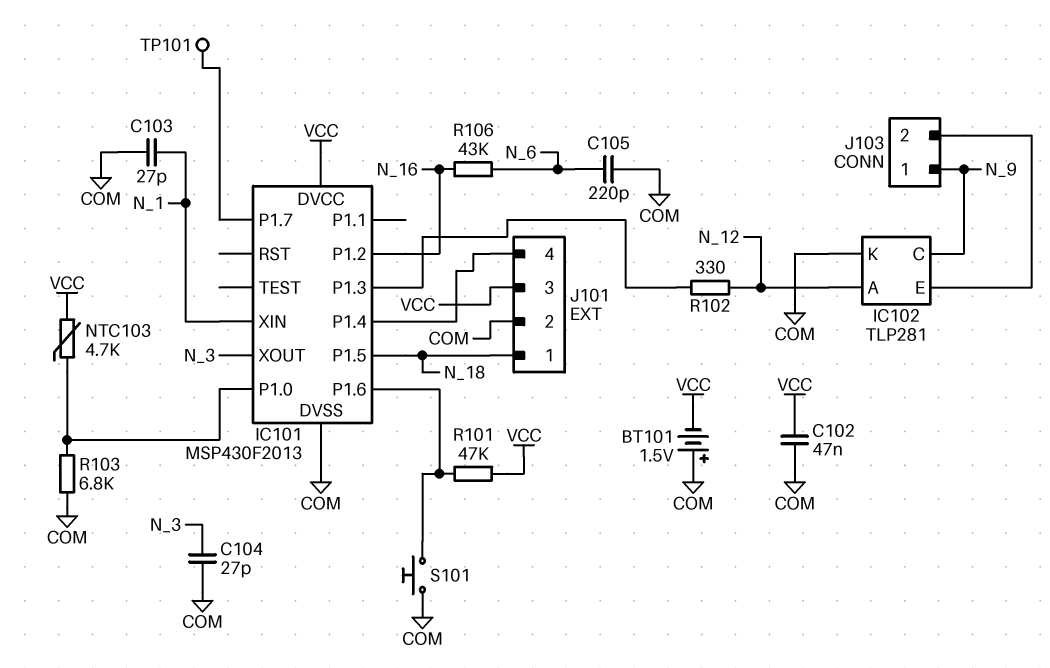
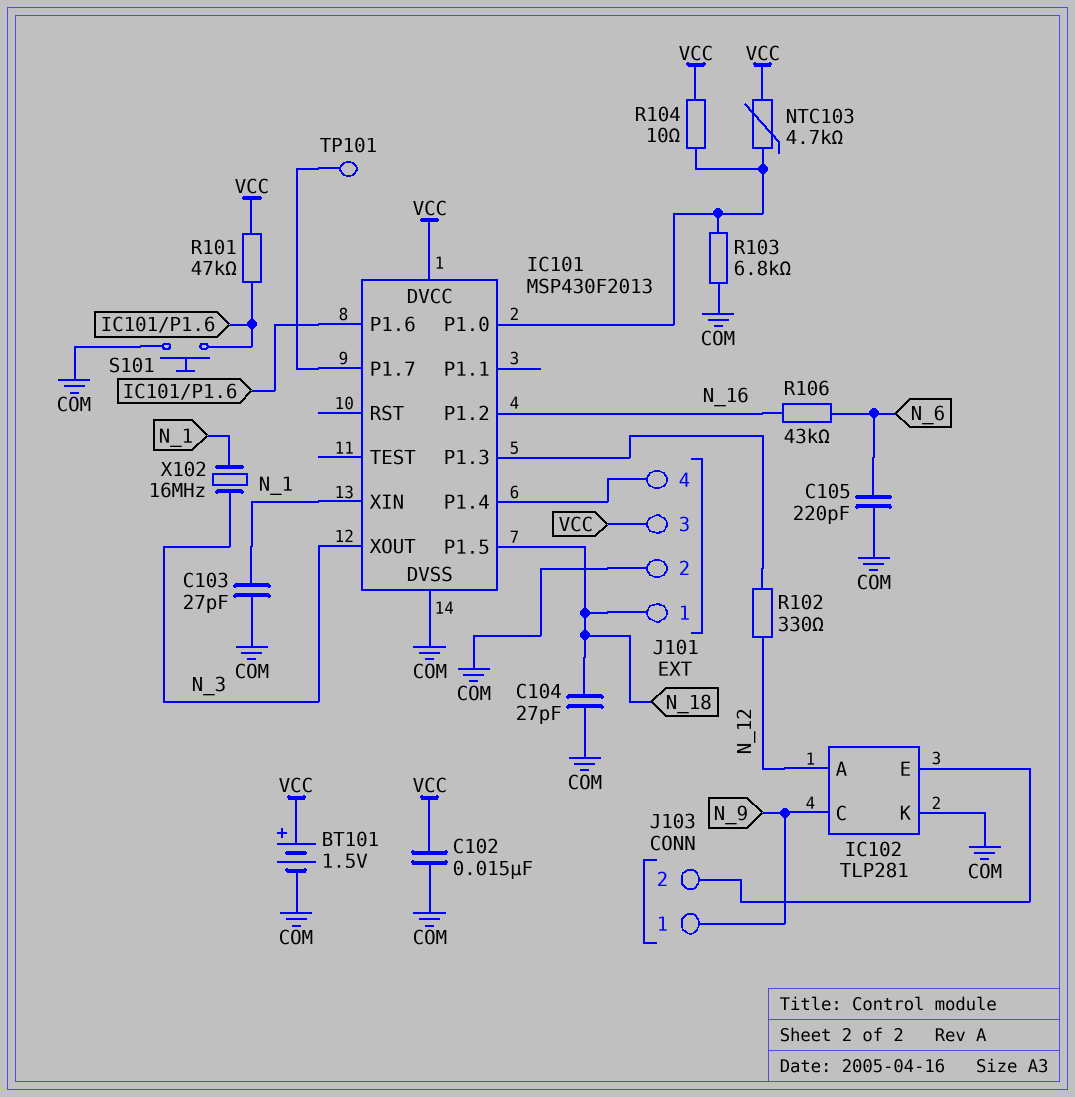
BT101: 1.5V (plus COM, minus VCC) -> 1.5V (plus VCC, minus COM)
C102: 47nF (COM, VCC) -> 15nF (COM, VCC)
C104: 27pF (COM, N_3) -> 27pF (COM, N_18)
R104: none -> 10 (IC101/P1.0, VCC)
X102: none -> 16MHz (N_1, N_3)

